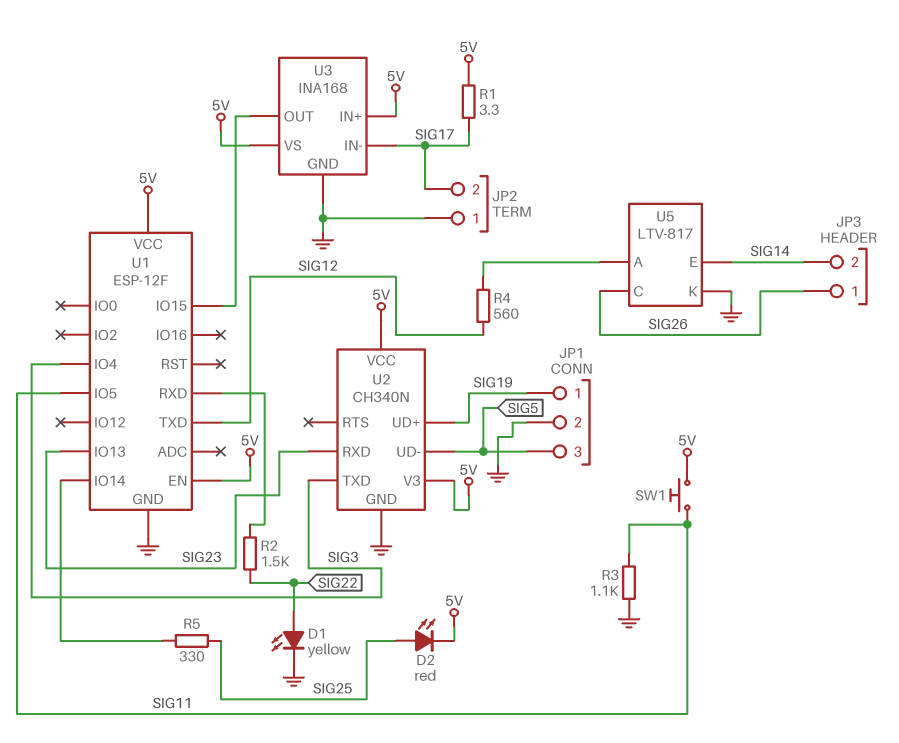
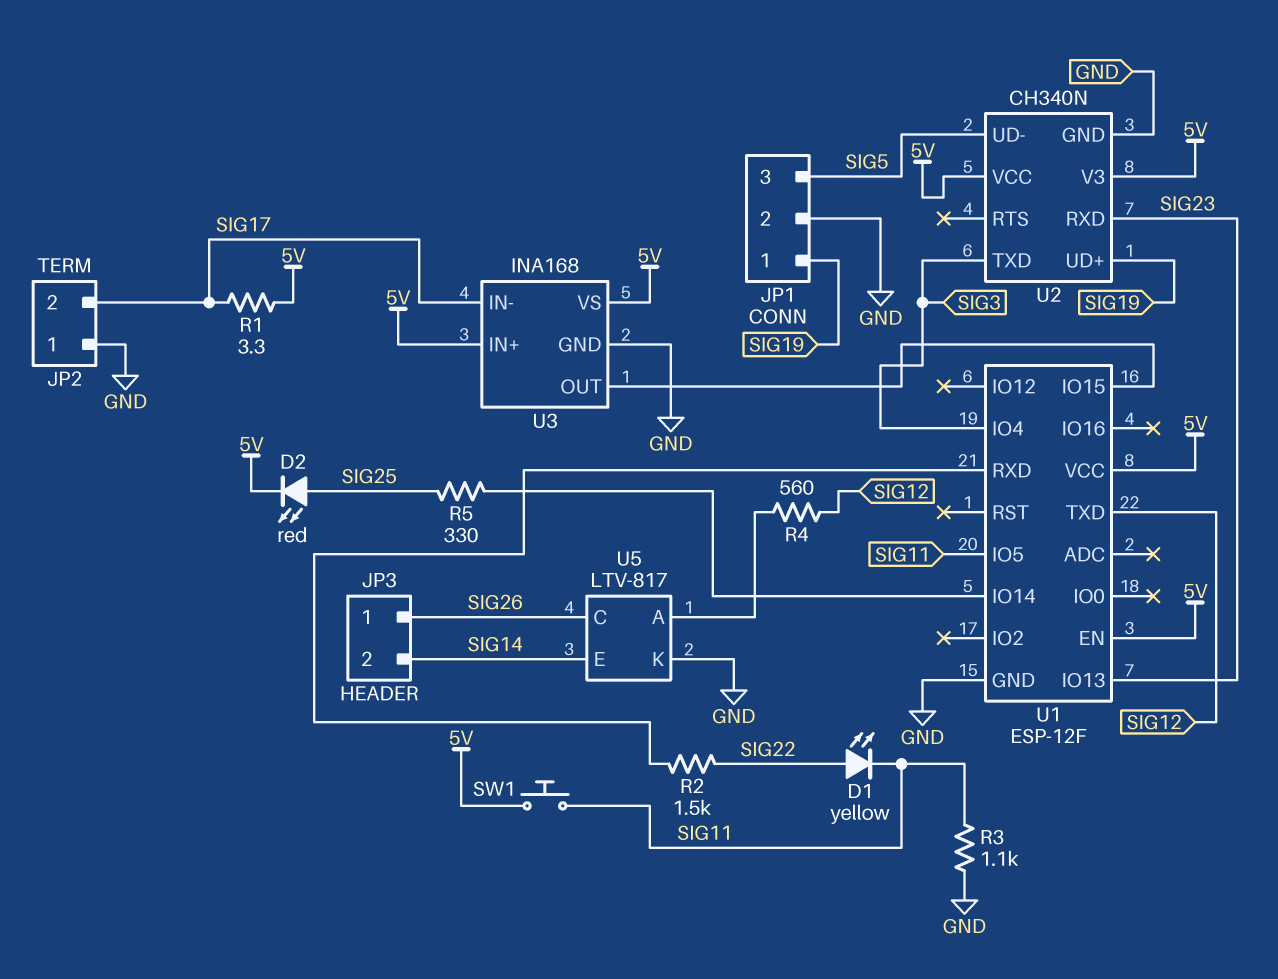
D1: LED yellow (A SIG22, K GND) -> LED yellow (A SIG22, K SIG11)

